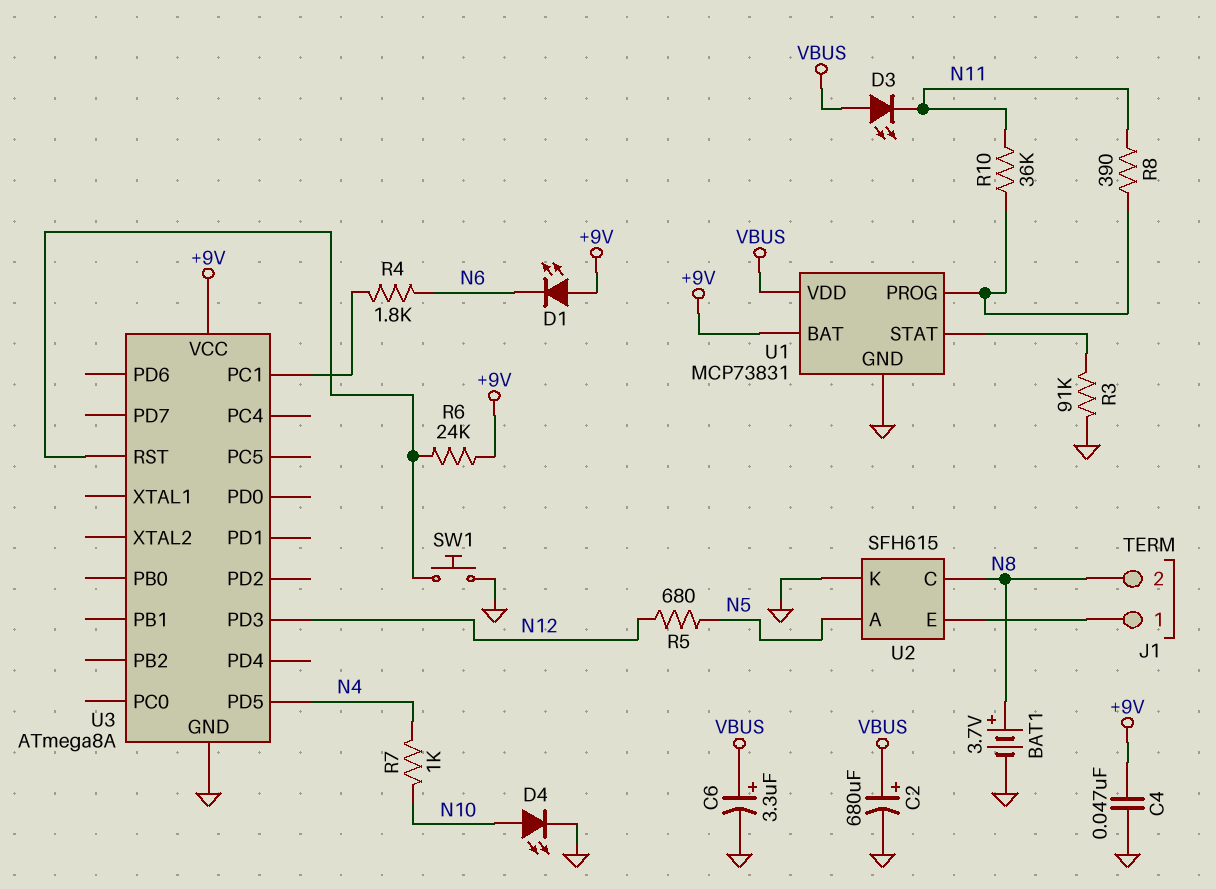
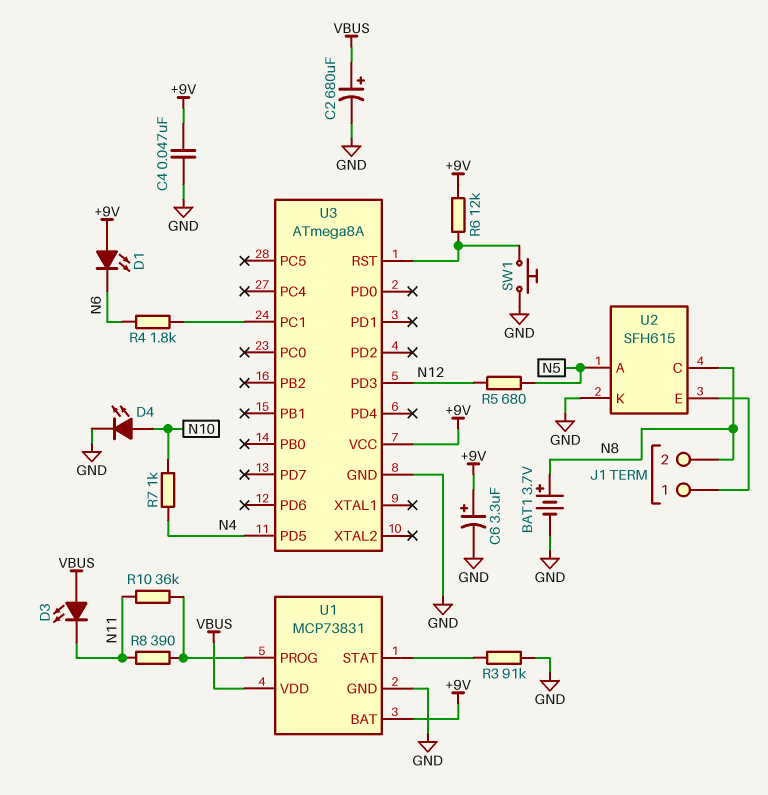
C6: 3.3uF (plus VBUS, minus GND) -> 3.3uF (plus +9V, minus GND)
R6: 24k (+9V, U3/RST) -> 12k (+9V, U3/RST)

